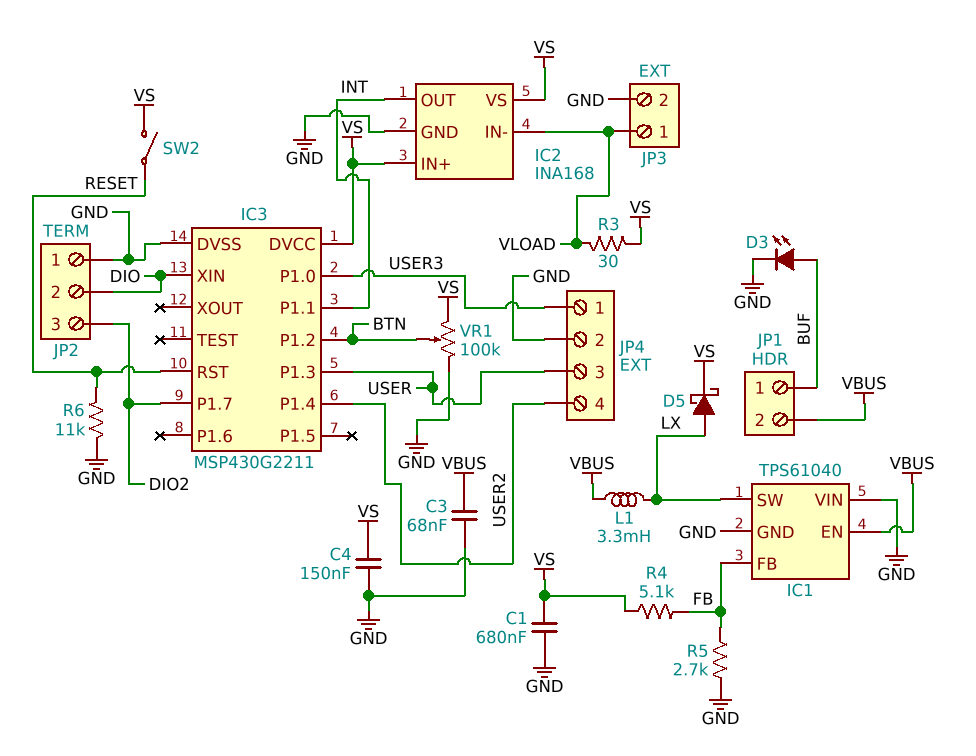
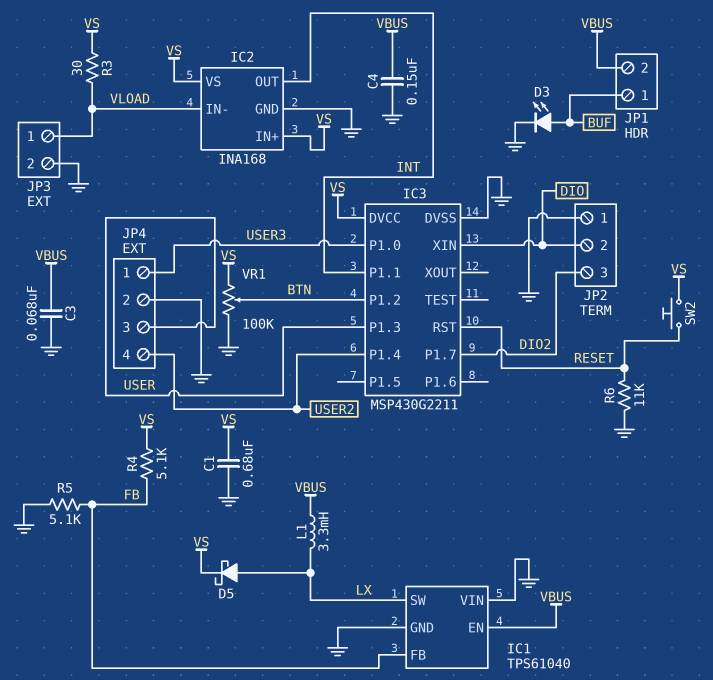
C4: 150nF (GND, VS) -> 150nF (GND, VBUS)
R5: 2.7k (FB, GND) -> 5.1k (FB, GND)
SW2: switch (RESET, VS) -> button (RESET, VS)

